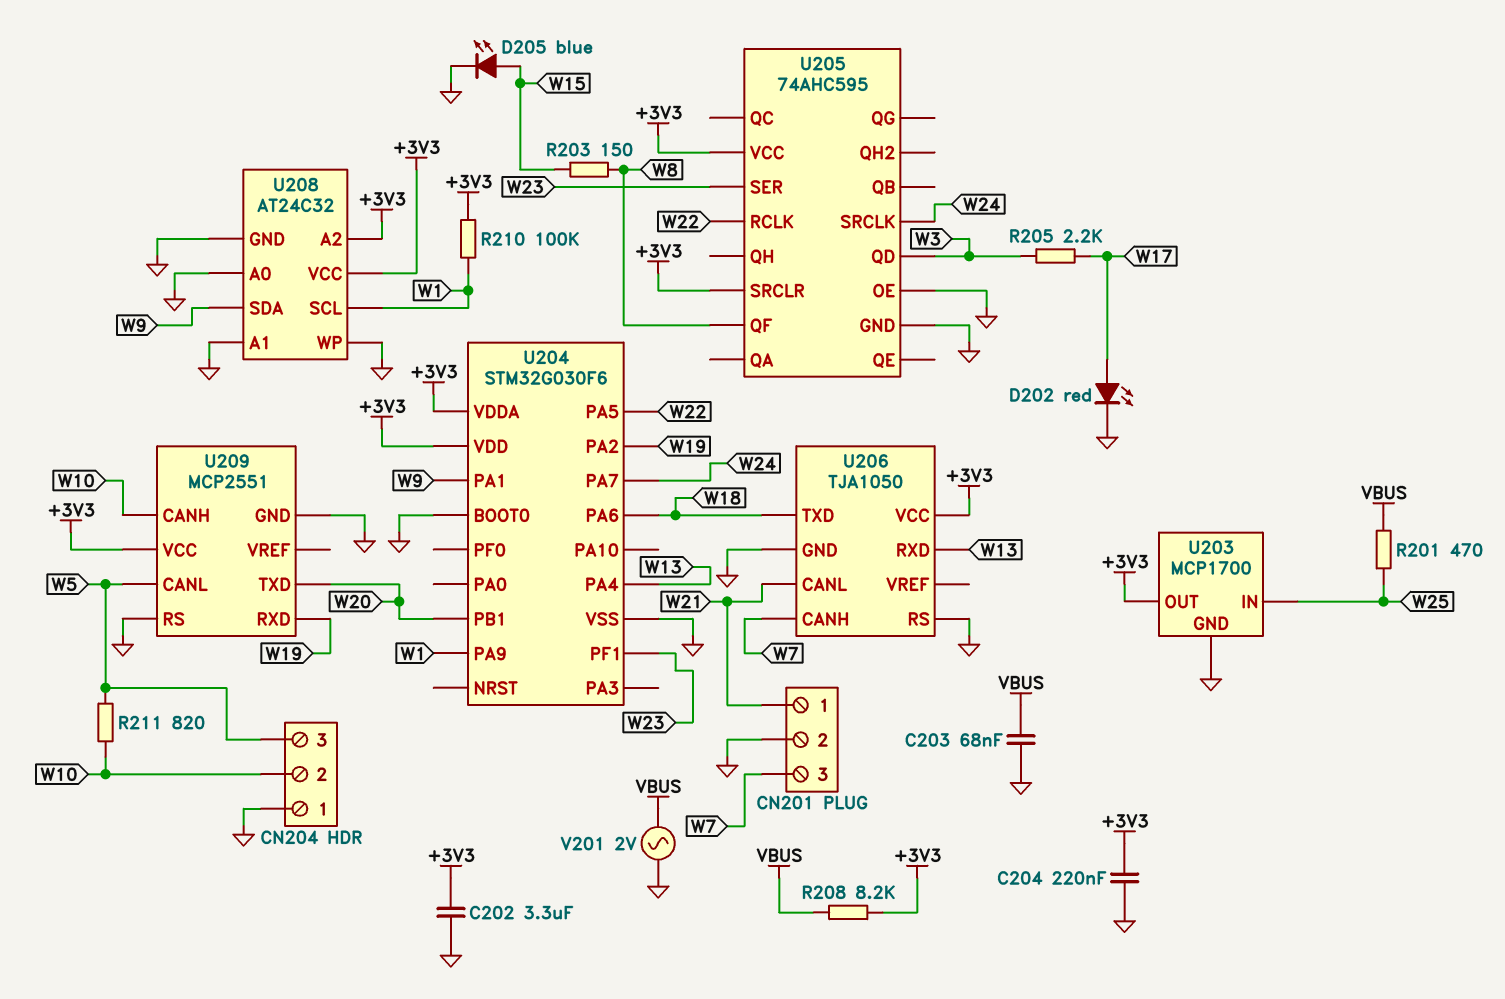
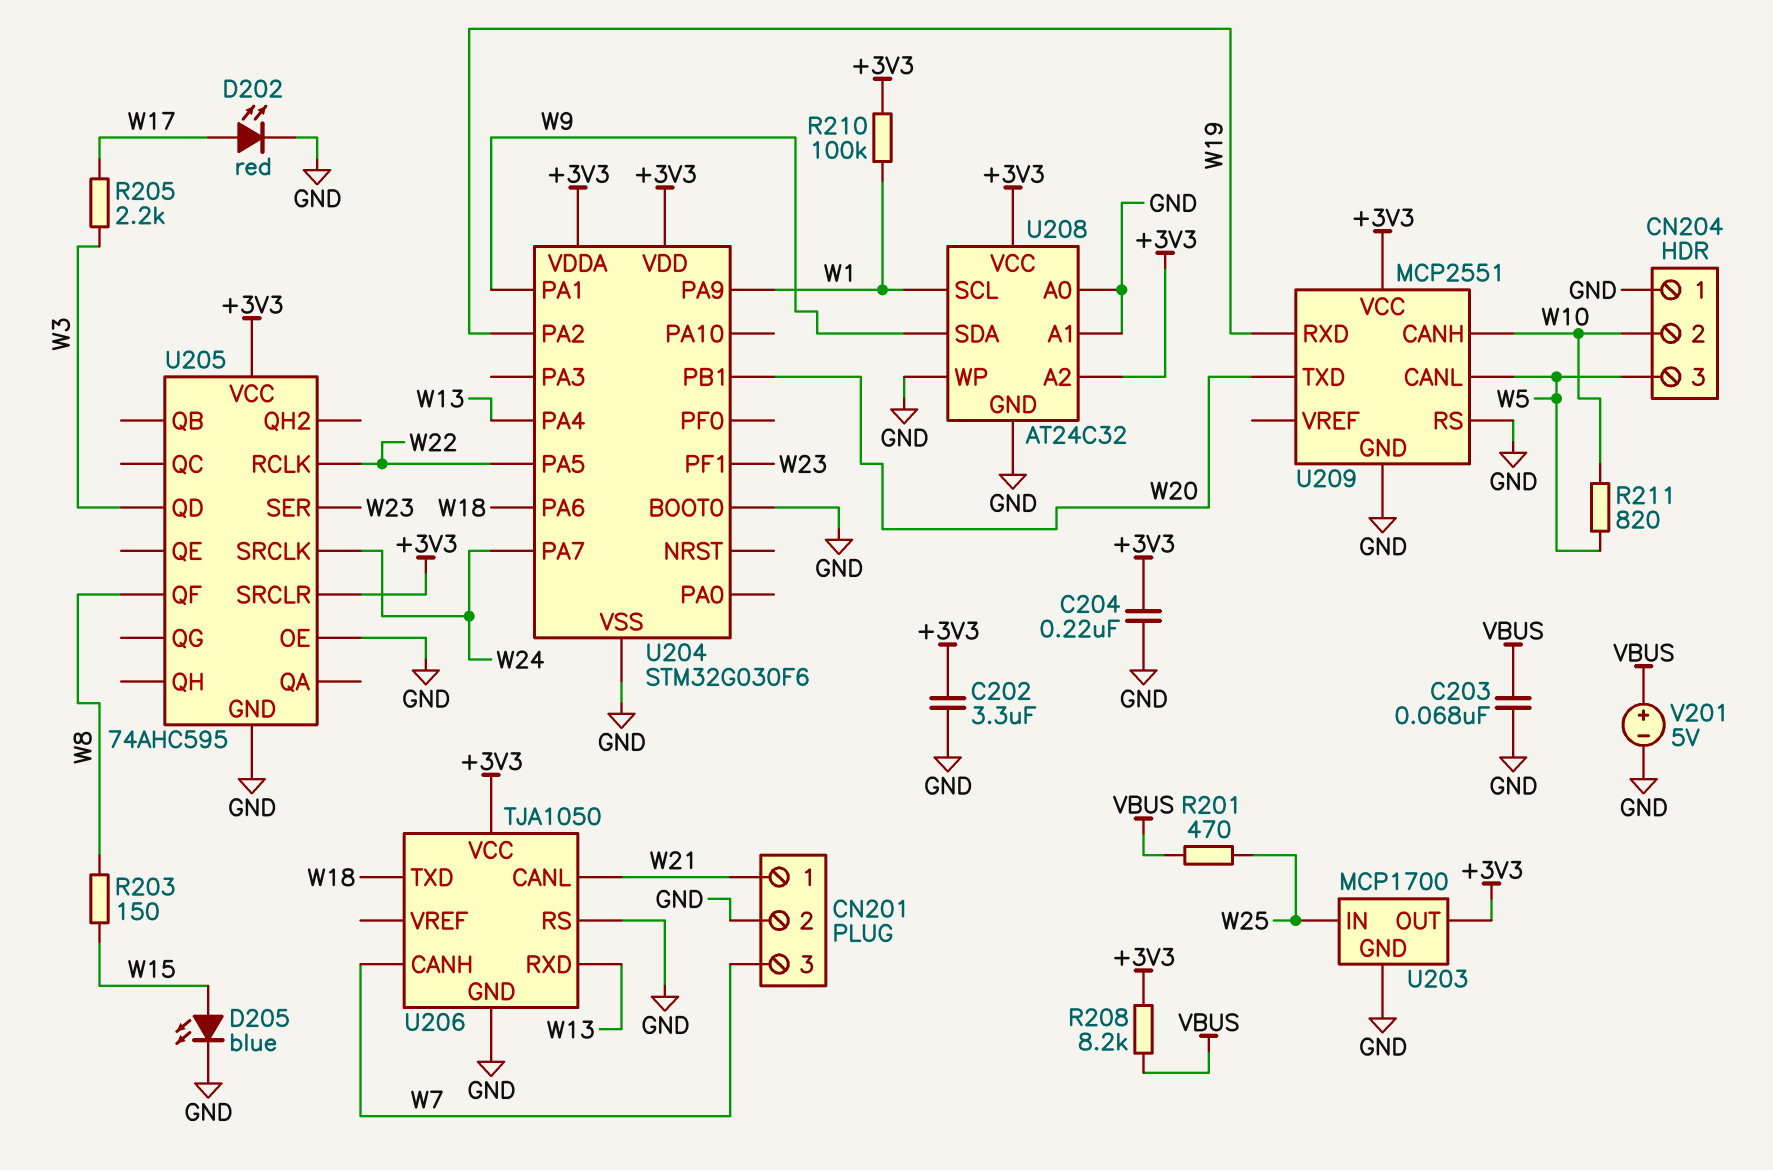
V201: AC 2V (GND, VBUS) -> 5V (plus VBUS, minus GND)

